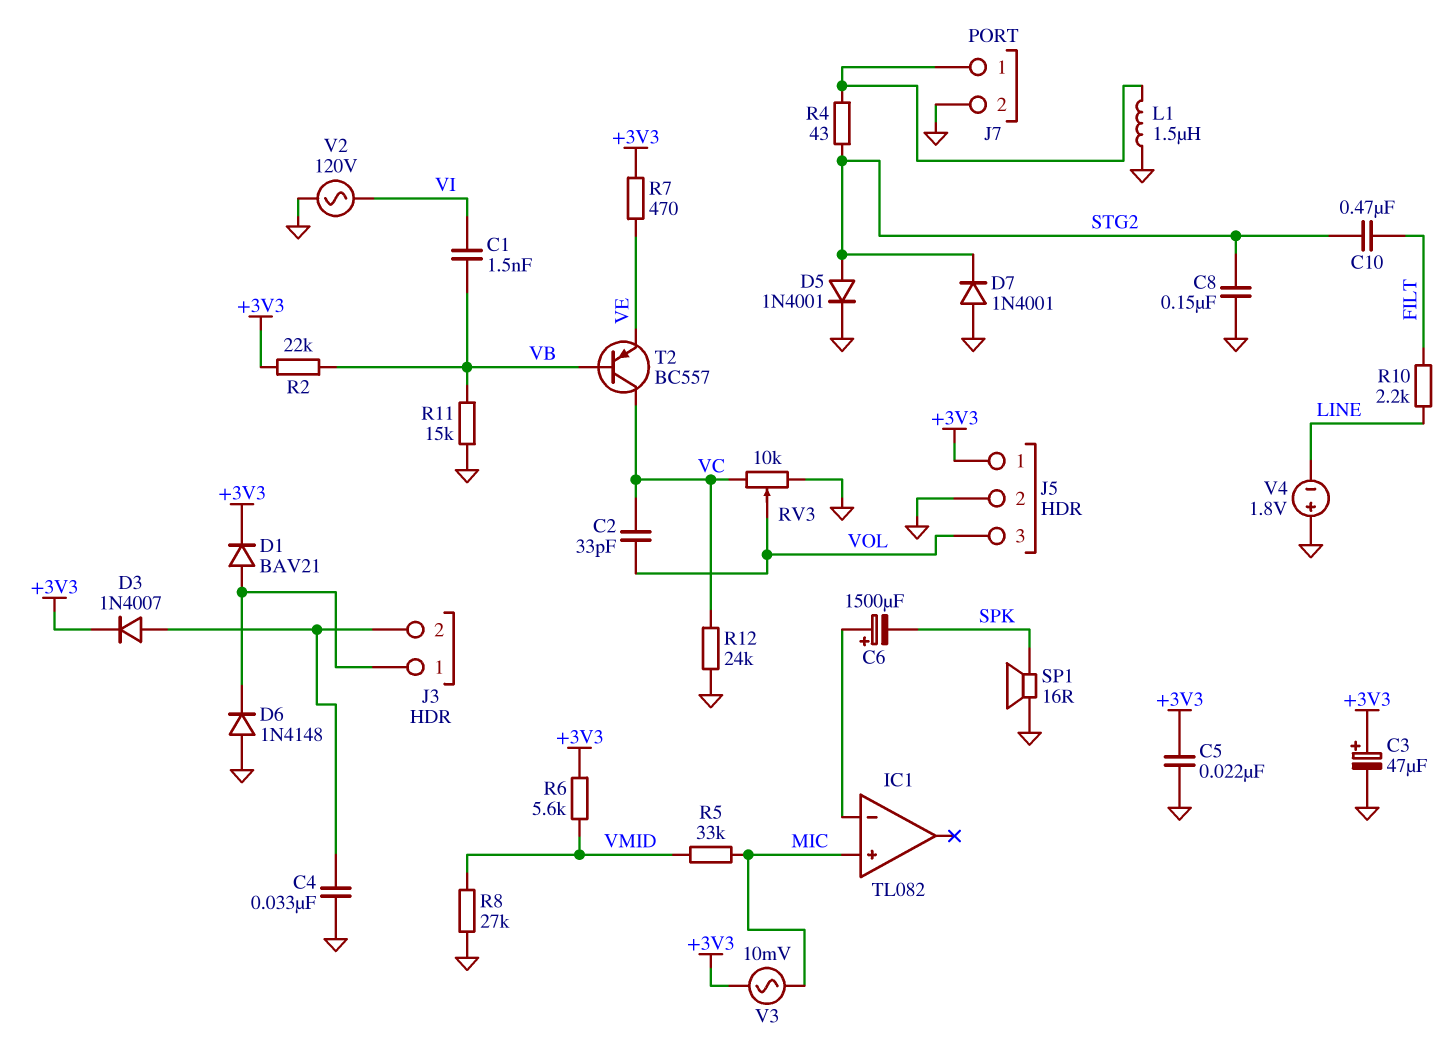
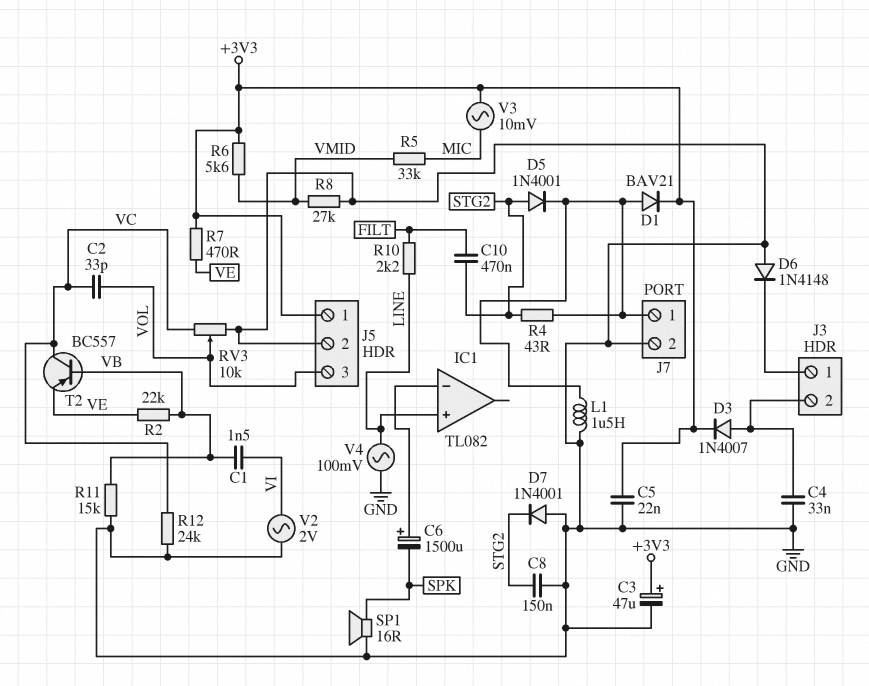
D1: diode BAV21 (A J3/1, K +3V3) -> diode BAV21 (A J7/1, K +3V3)
D5: diode 1N4001 (A STG2, K GND) -> diode 1N4001 (A STG2, K J7/1)
IC1 pin in+: MIC -> LINE
R2: 22k (+3V3, VB) -> 22k (VB, VE)
V2: AC 120V (GND, VI) -> AC 2V (GND, VI)
V4: 1.8V (plus GND, minus LINE) -> AC 100mV (GND, LINE)

